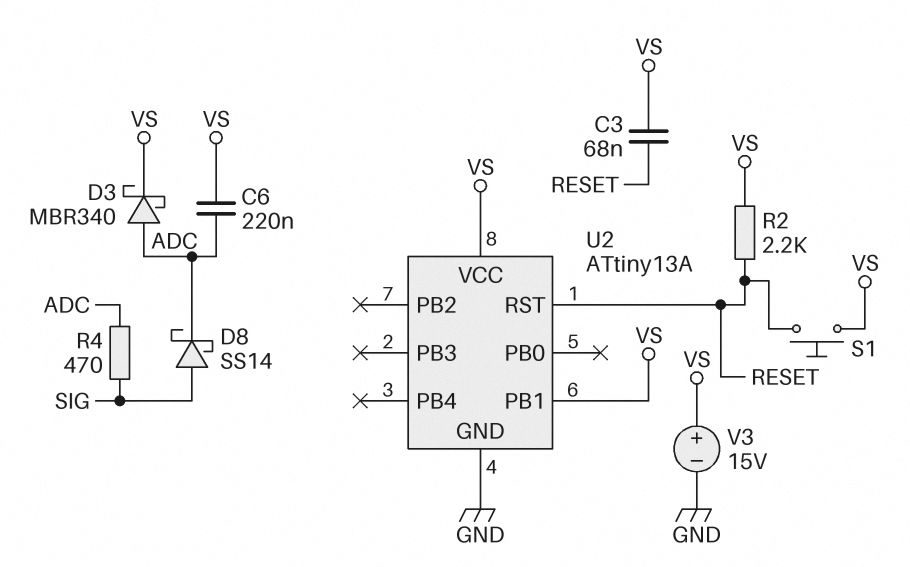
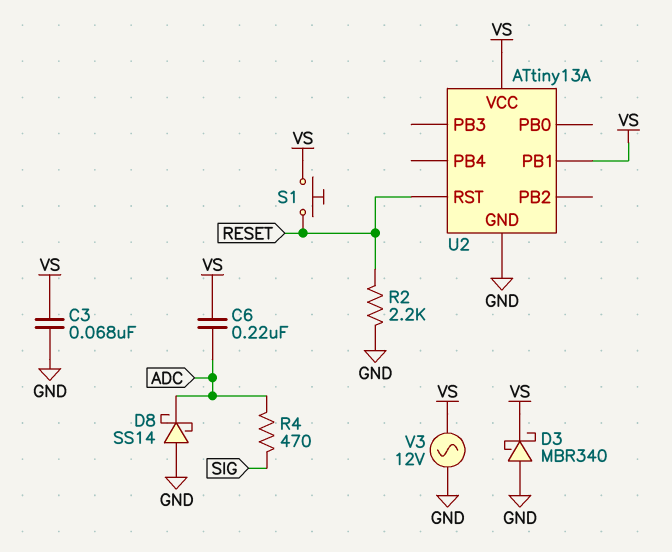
C3: 68nF (RESET, VS) -> 68nF (GND, VS)
D3: schottky MBR340 (A ADC, K VS) -> schottky MBR340 (A GND, K VS)
D8: schottky SS14 (A SIG, K ADC) -> schottky SS14 (A GND, K ADC)
R2: 2.2k (RESET, VS) -> 2.2k (GND, RESET)
V3: 15V (plus VS, minus GND) -> AC 12V (GND, VS)

